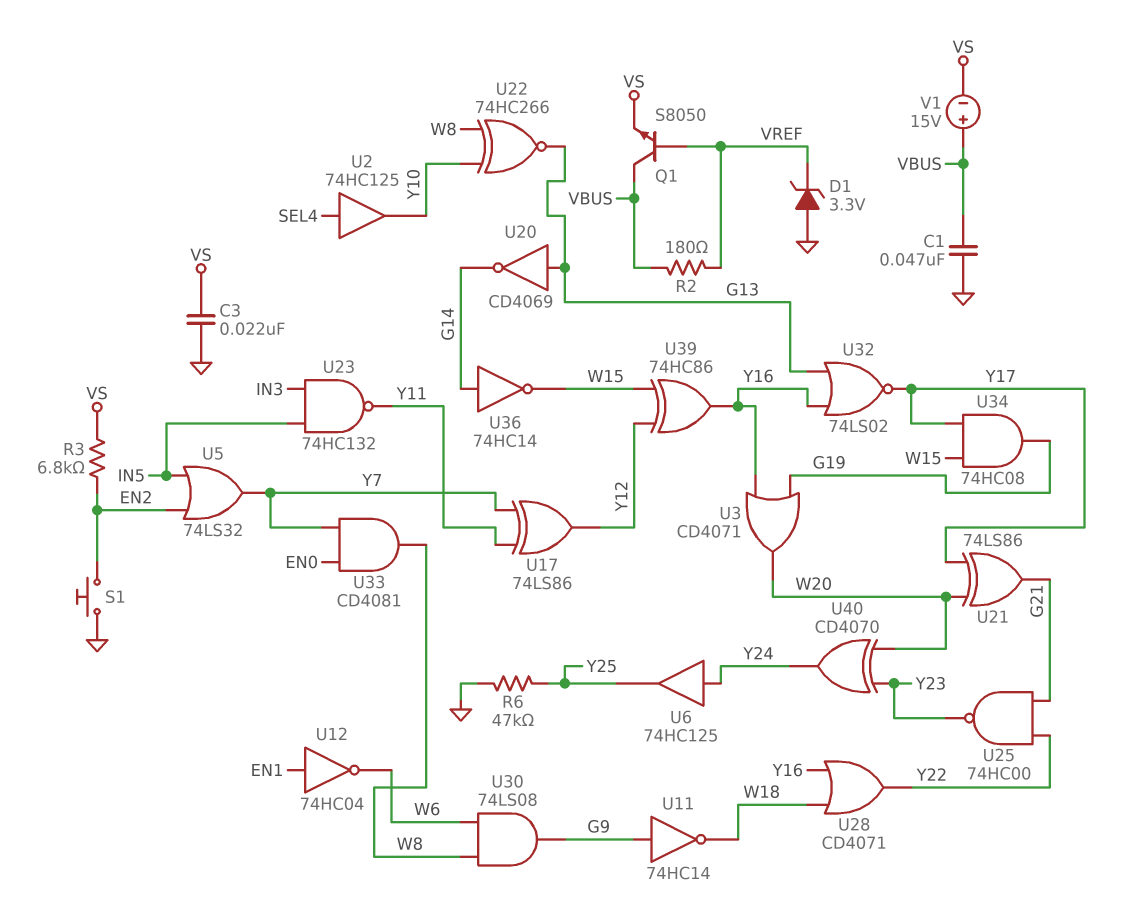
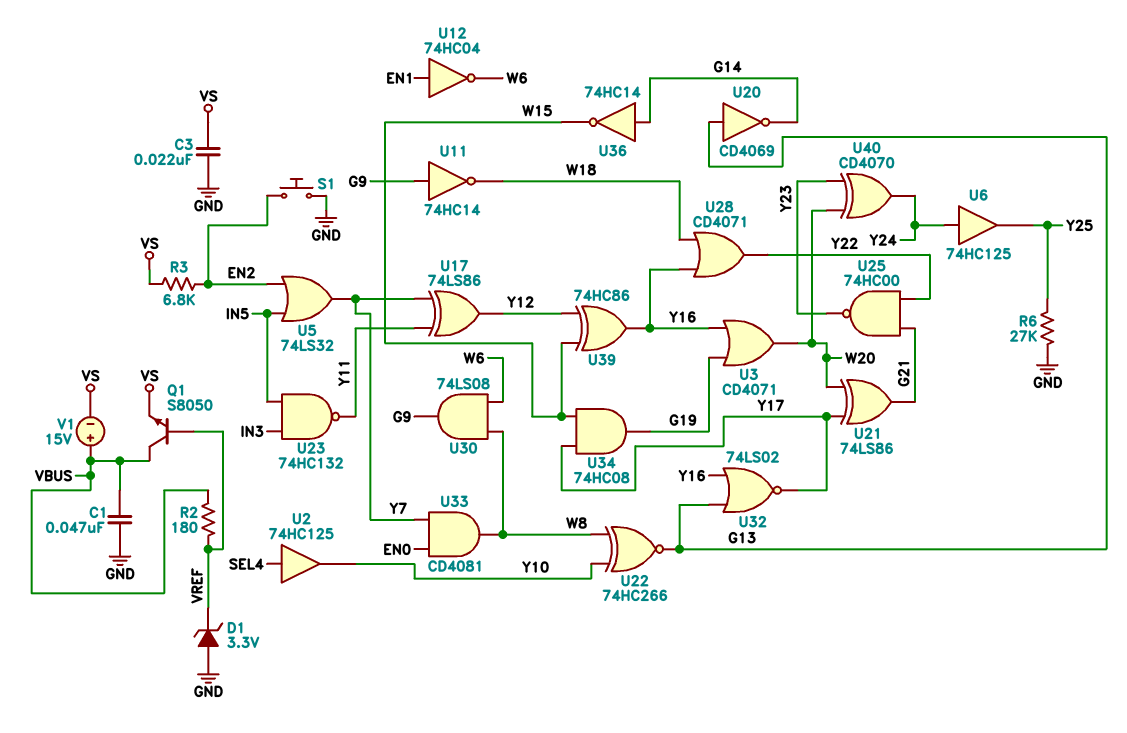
R6: 47k (GND, Y25) -> 27k (GND, Y25)

